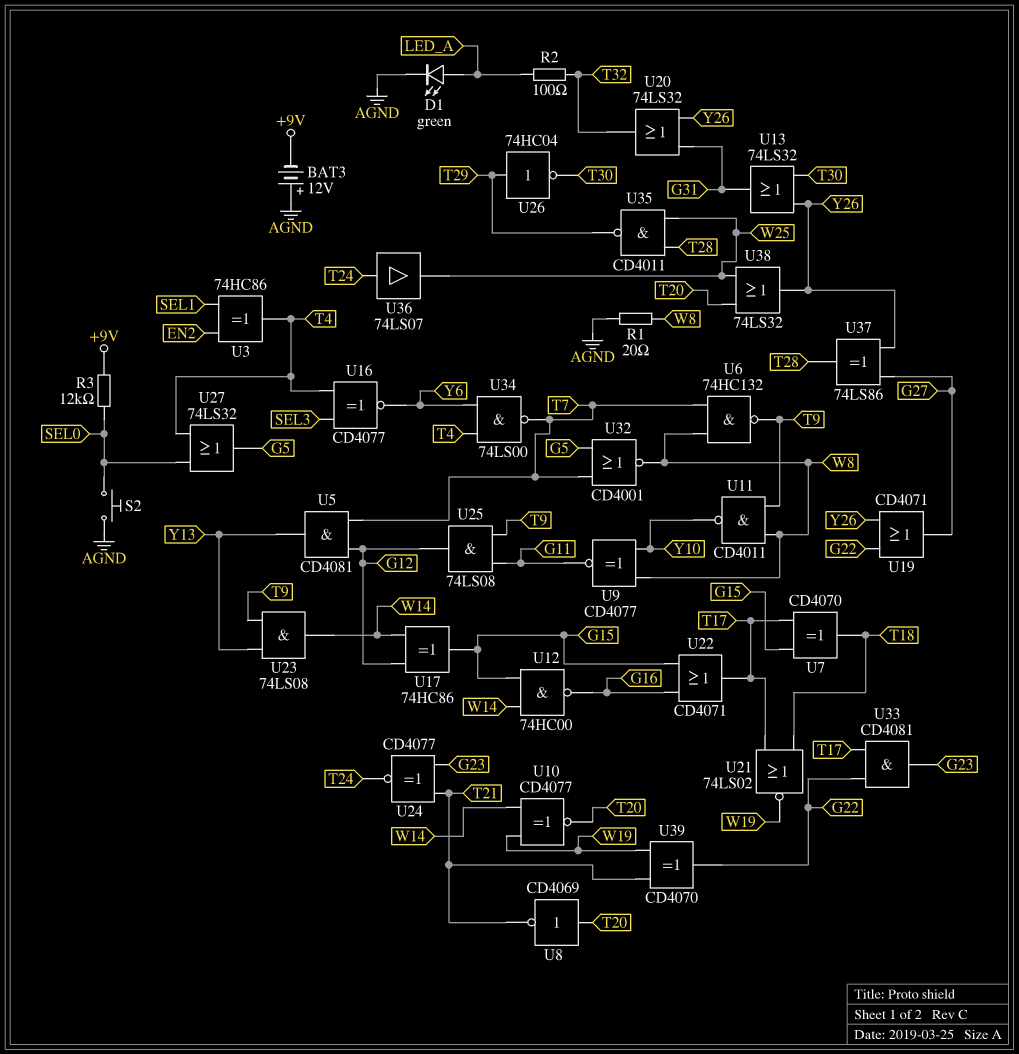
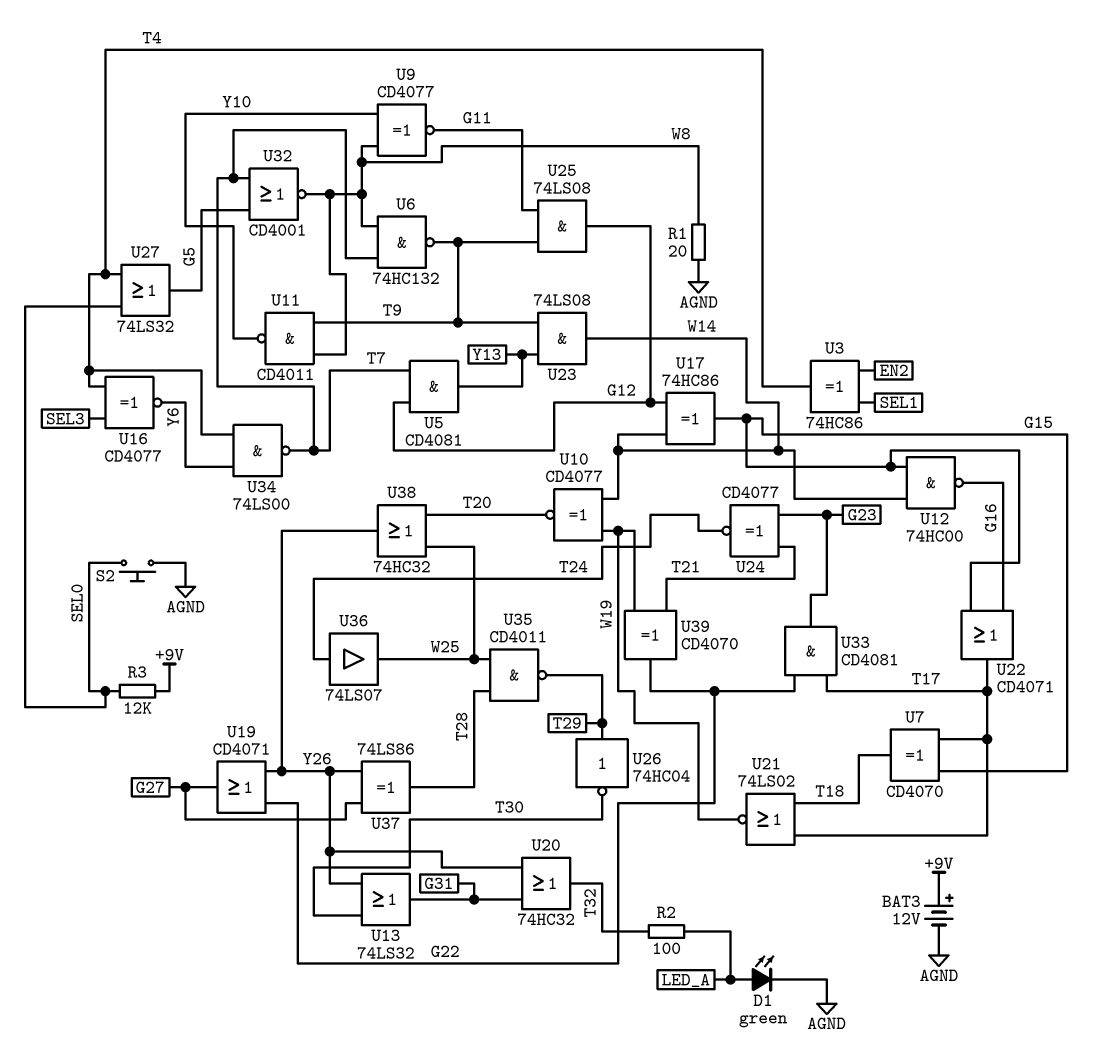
BAT3: 12V (plus AGND, minus +9V) -> 12V (plus +9V, minus AGND)
U8: NOT CD4069 (in T20, out T21) -> none
U20: OR 74LS32 (in G31, in Y26, out T32) -> OR 74HC32 (in G31, in Y26, out T32)
U38: OR 74LS32 (in T20, in W25, out Y26) -> OR 74HC32 (in T20, in W25, out Y26)

